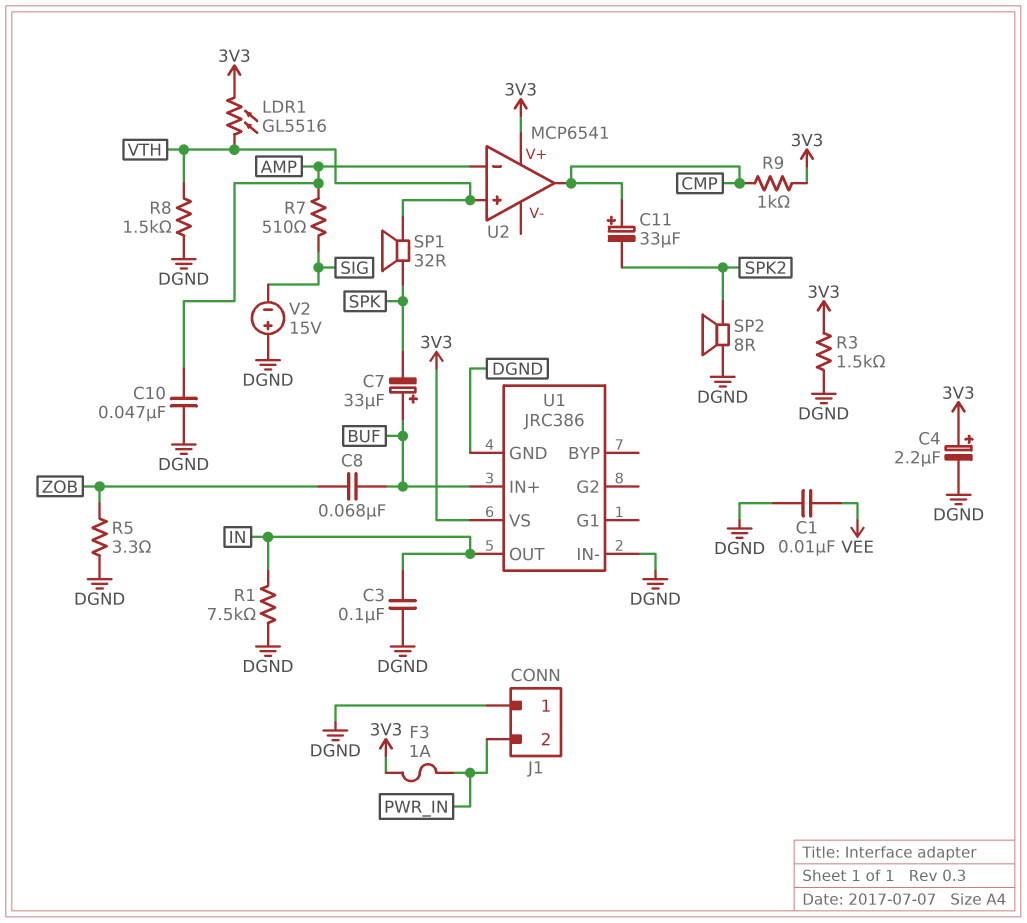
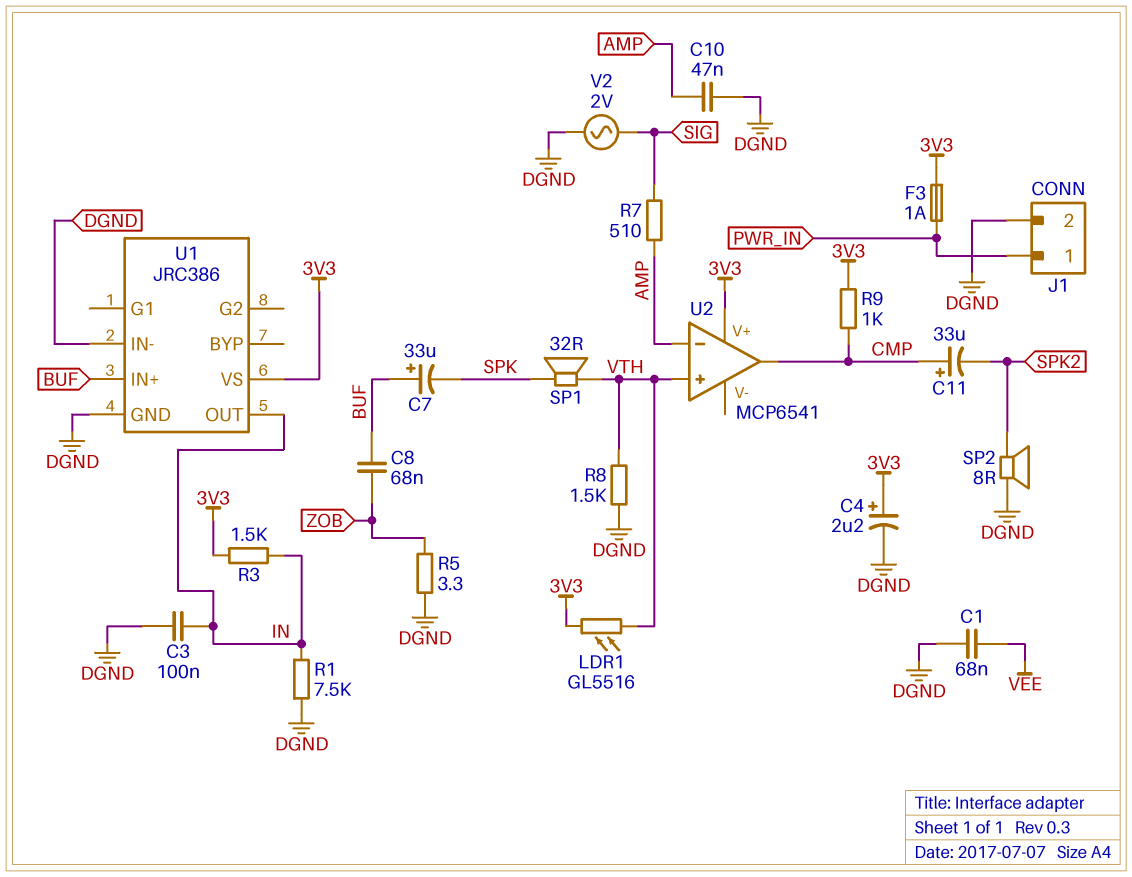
C1: 10nF (DGND, VEE) -> 68nF (DGND, VEE)
J1 pin 1: DGND -> PWR_IN
J1 pin 2: PWR_IN -> DGND
R3: 1.5k (3V3, DGND) -> 1.5k (3V3, IN)
V2: 15V (plus DGND, minus SIG) -> AC 2V (DGND, SIG)

